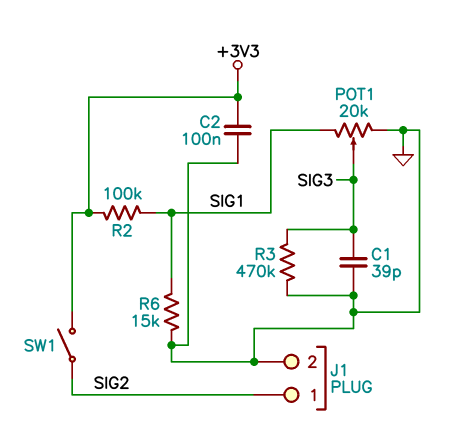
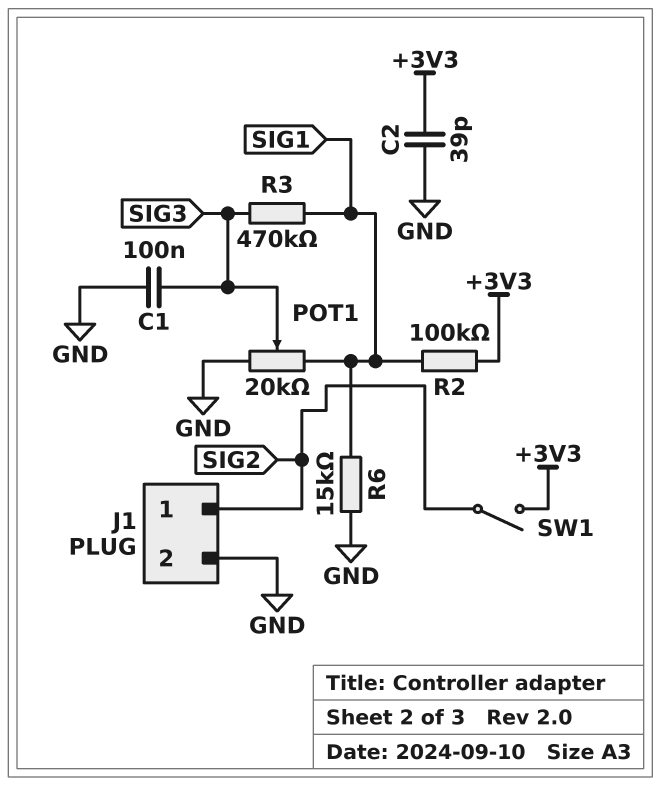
C1: 39pF (GND, SIG3) -> 100nF (GND, SIG3)
C2: 100nF (+3V3, GND) -> 39pF (+3V3, GND)
R3: 470k (GND, SIG3) -> 470k (SIG1, SIG3)

